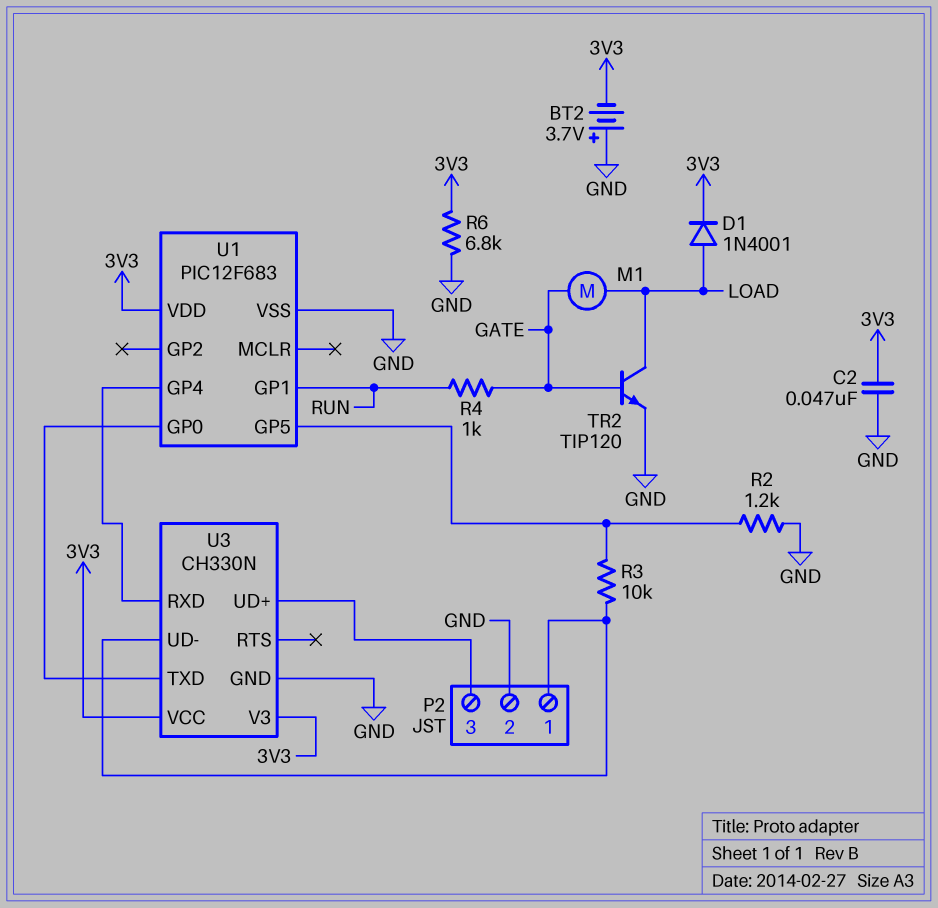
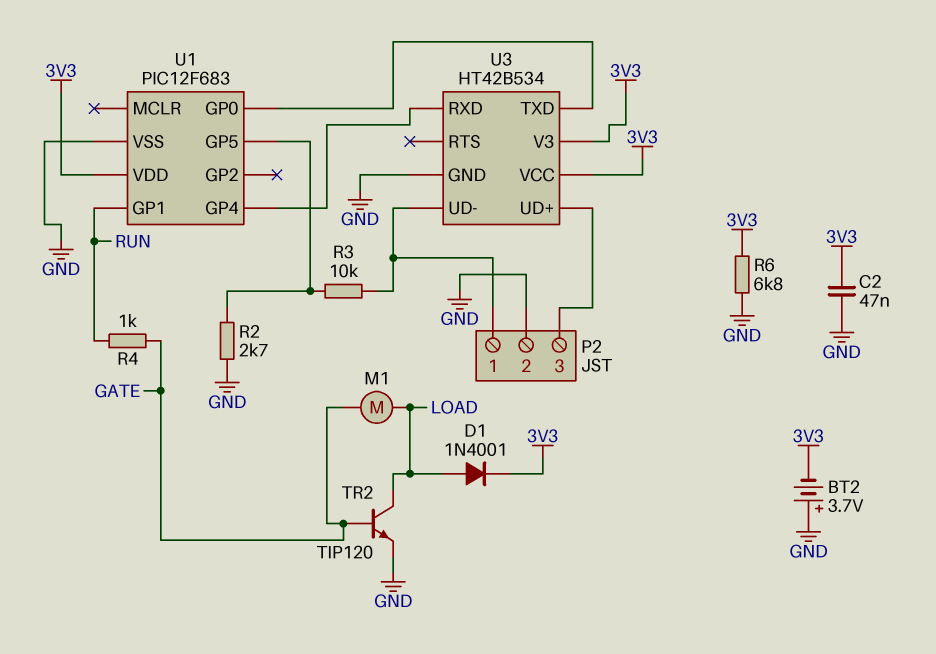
R2: 1.2k (GND, U1/GP5) -> 2.7k (GND, U1/GP5)
U3: CH330N -> HT42B534

